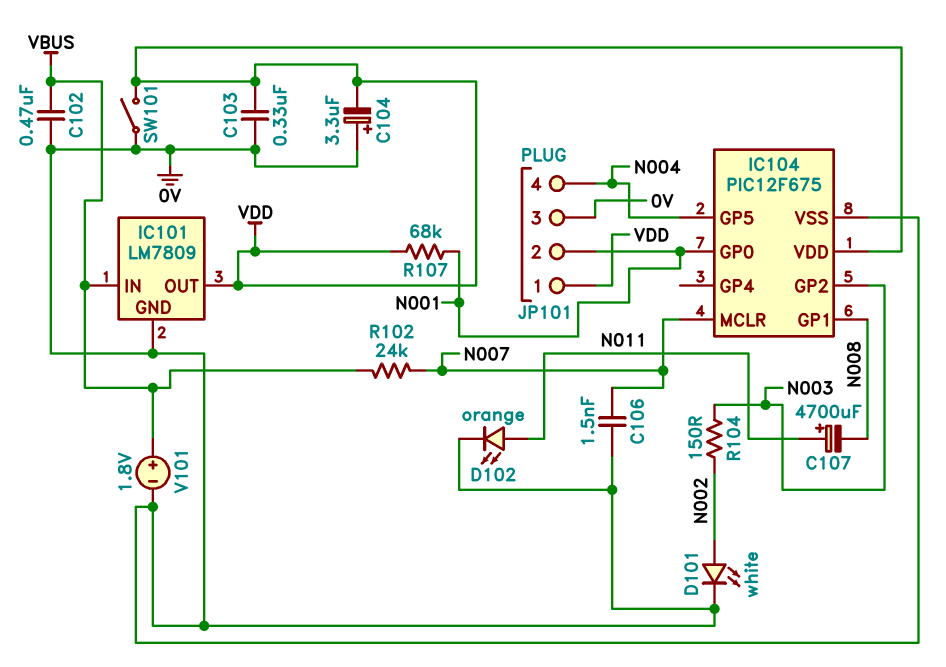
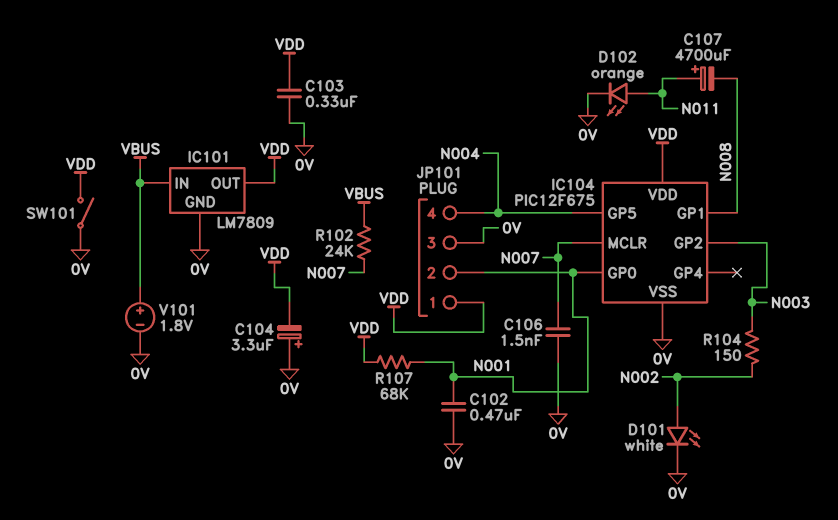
C102: 470nF (0V, VBUS) -> 470nF (0V, N001)

